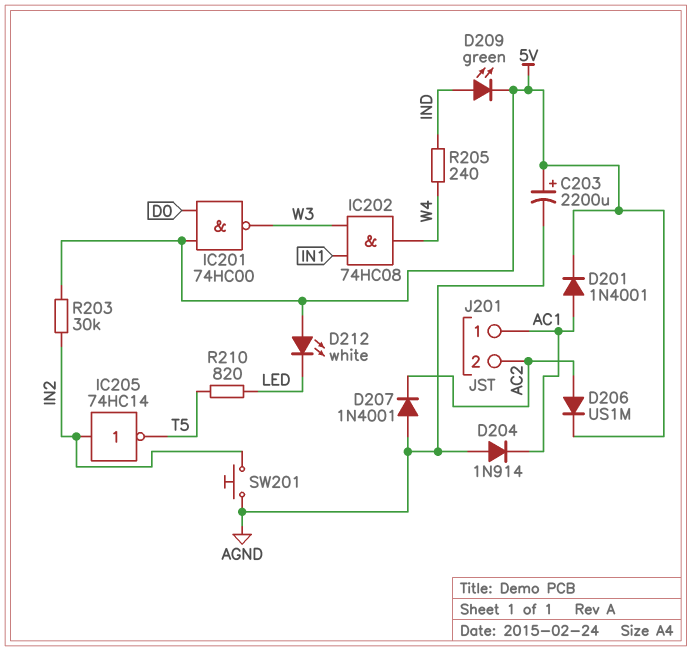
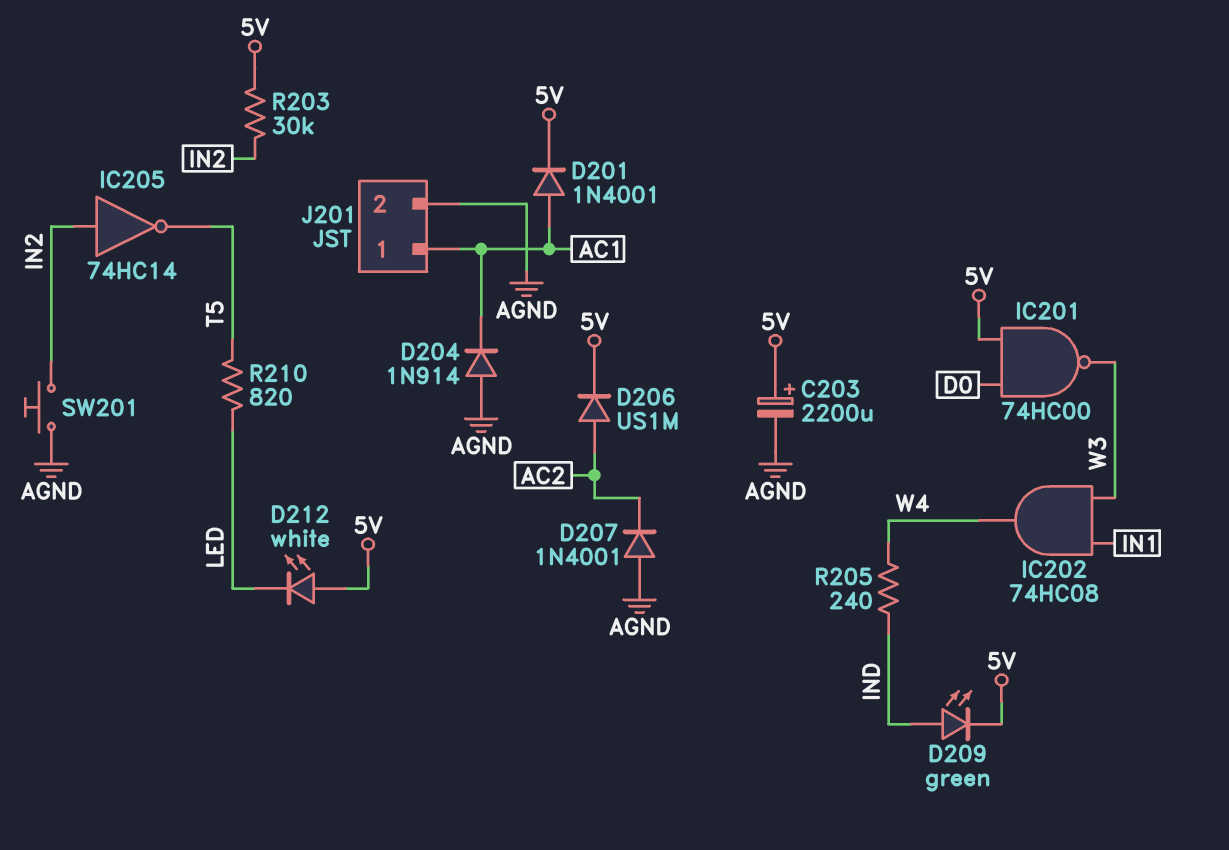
J201 pin 2: AC2 -> AGND

